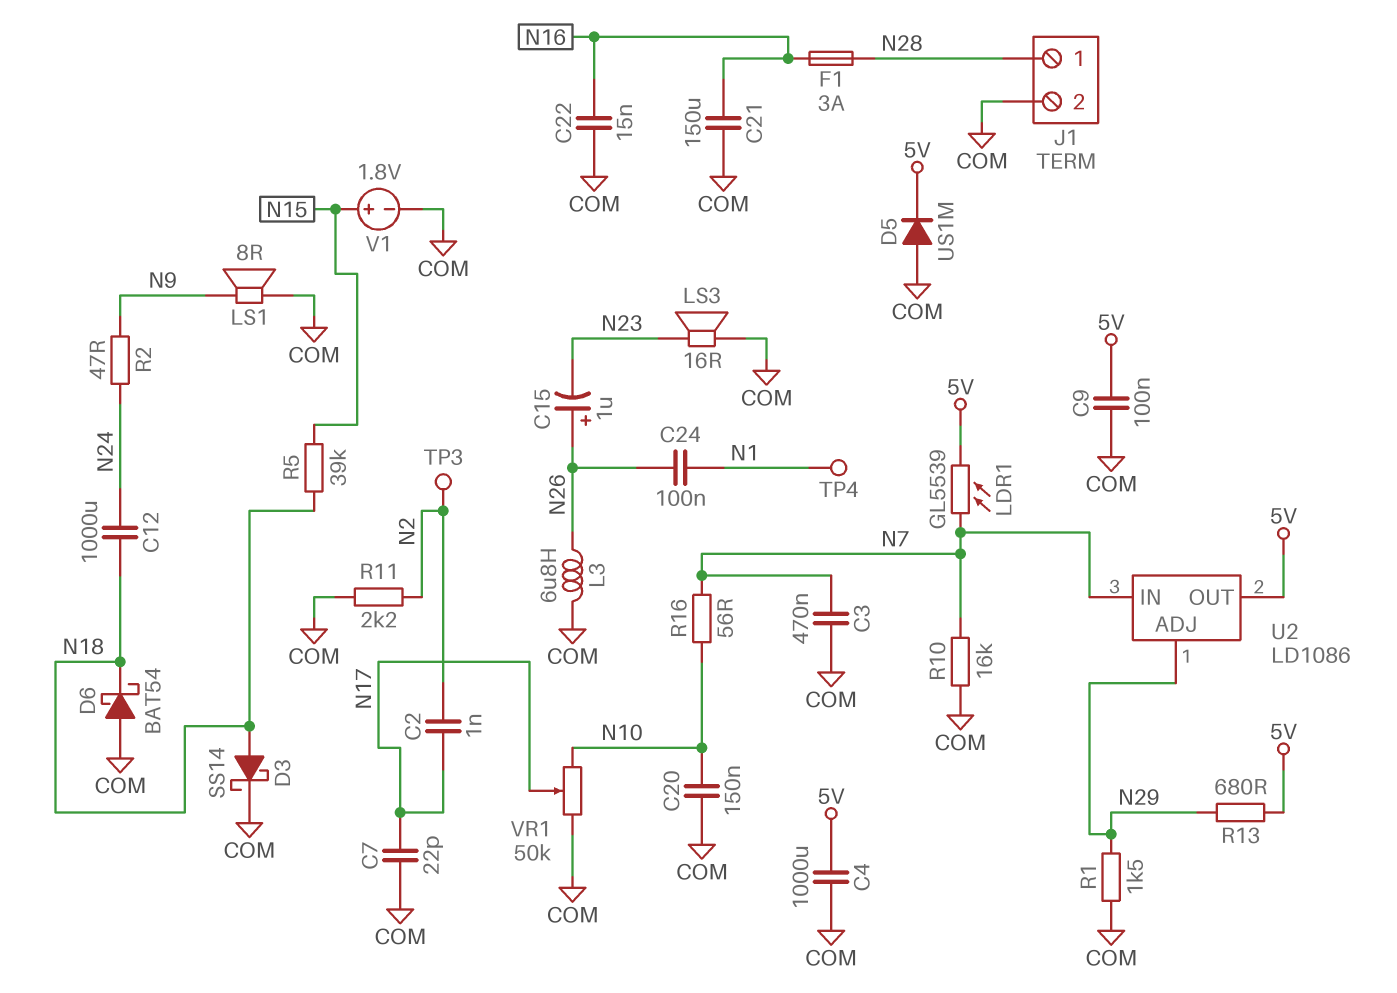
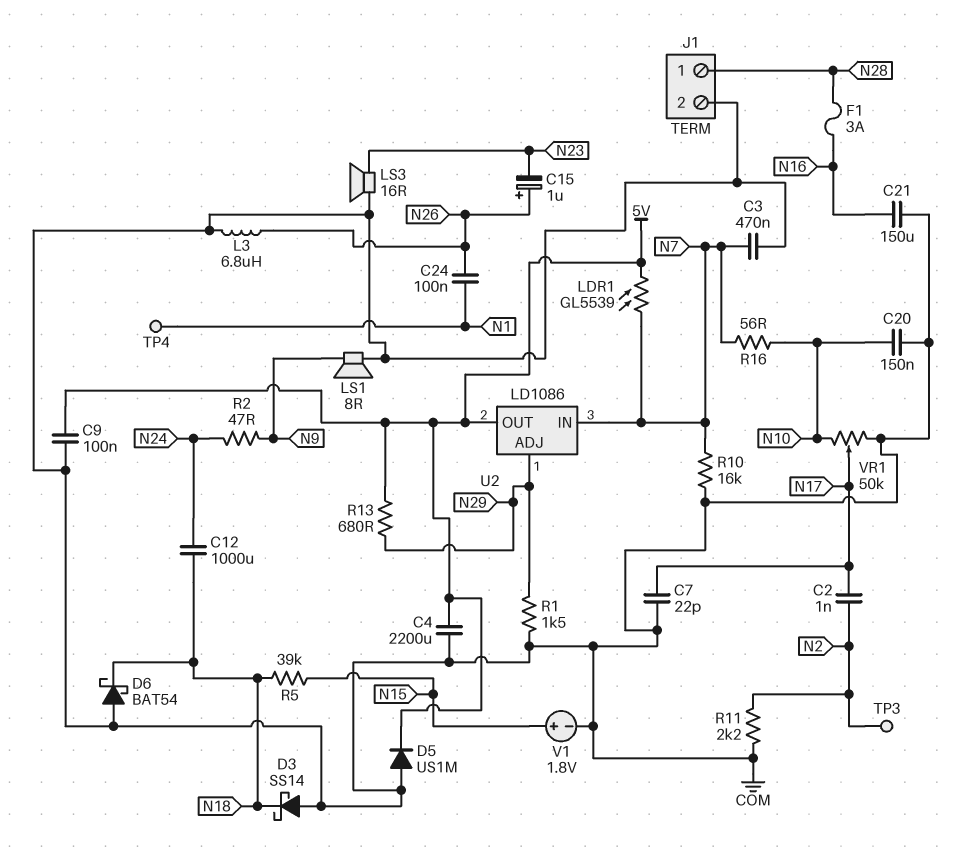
C4: 1000uF (5V, COM) -> 2200uF (5V, COM)
C22: 15nF (COM, N16) -> none
D3: schottky SS14 (A N18, K COM) -> schottky SS14 (A COM, K N18)

